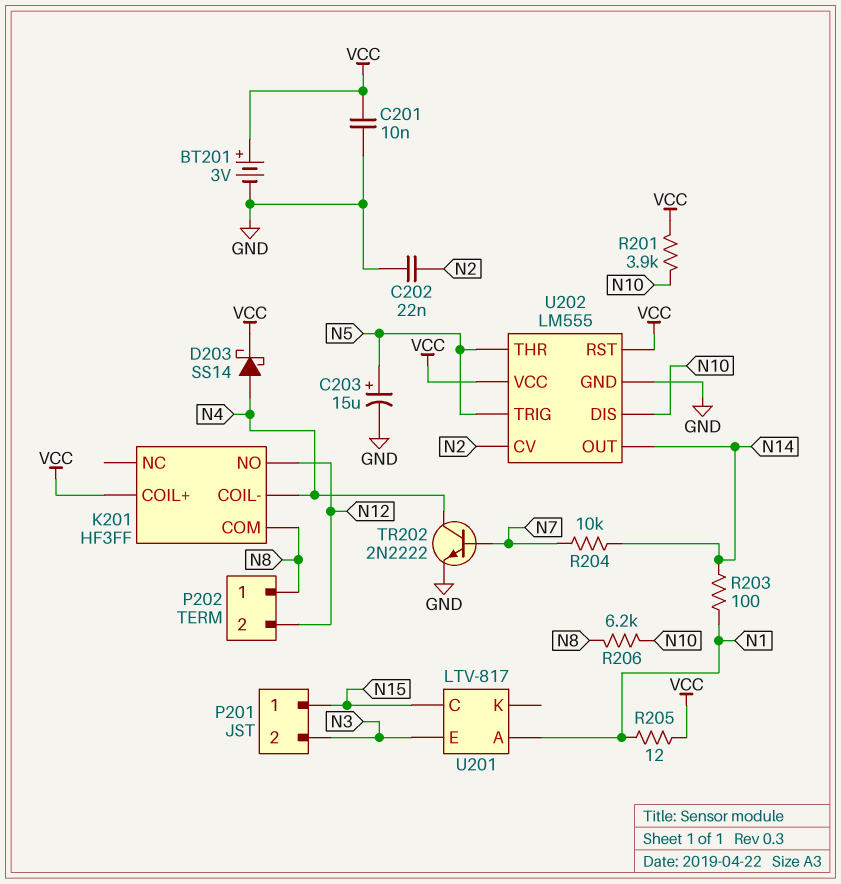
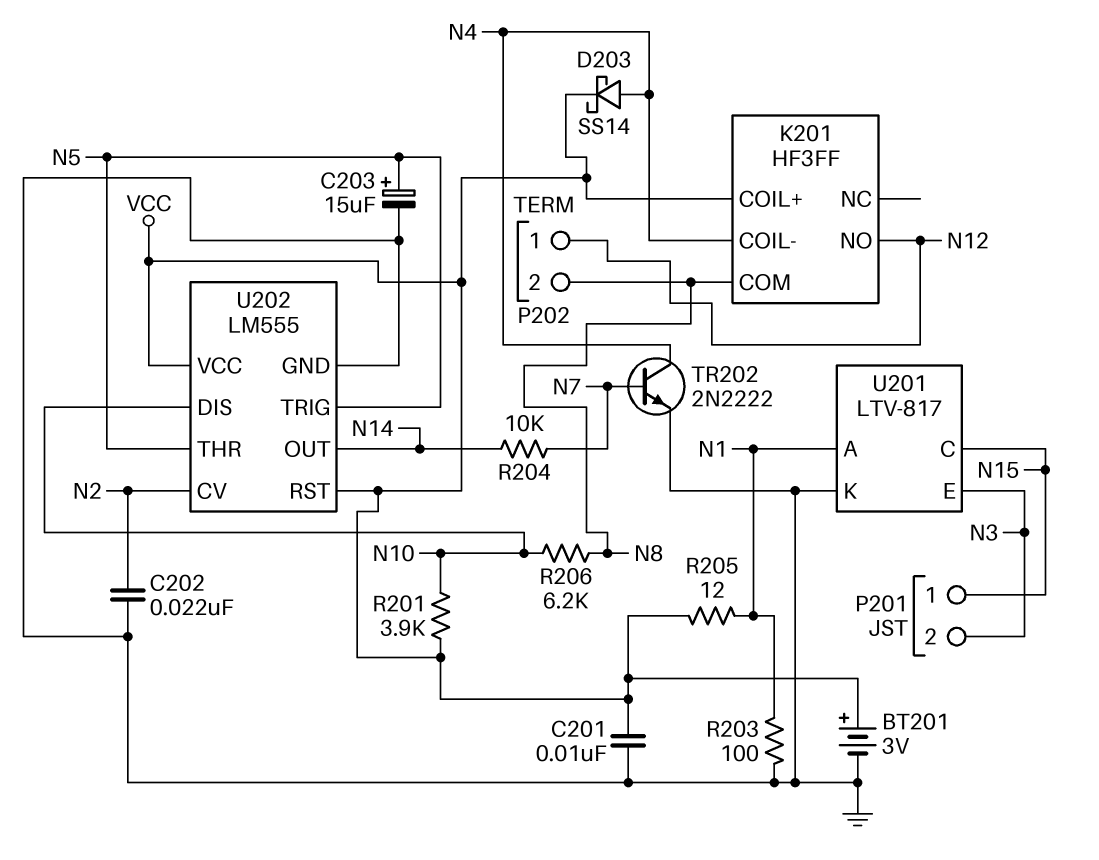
P202 pin 1: N8 -> N12
P202 pin 2: N12 -> N8
R203: 100 (N1, N14) -> 100 (GND, N1)
U201 pin K: none -> GND

